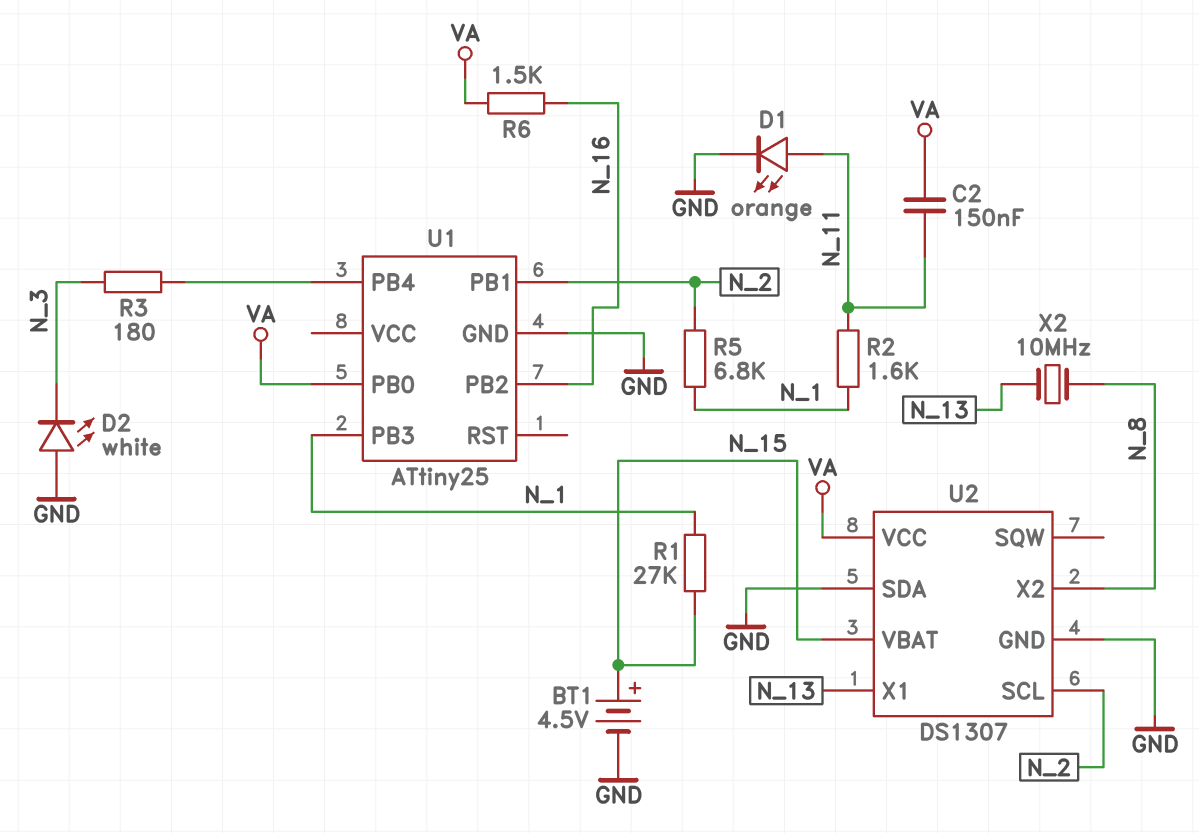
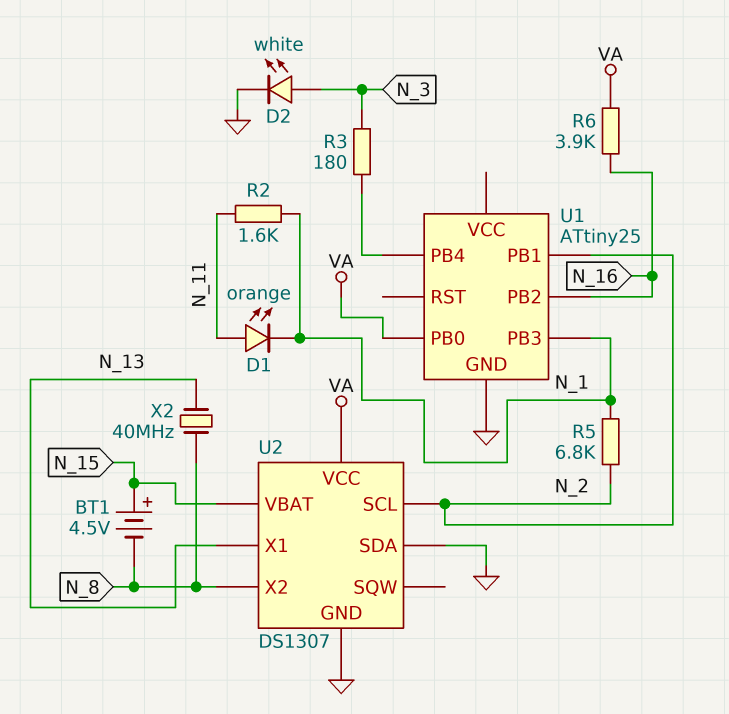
BT1: 4.5V (plus N_15, minus GND) -> 4.5V (plus N_15, minus N_8)
C2: 150nF (N_11, VA) -> none
D1: LED orange (A N_11, K GND) -> LED orange (A N_11, K N_1)
D2: LED white (A GND, K N_3) -> LED white (A N_3, K GND)
R1: 27k (N_1, N_15) -> none
R6: 1.5k (N_16, VA) -> 3.9k (N_16, VA)
X2: 10MHz (N_8, N_13) -> 40MHz (N_8, N_13)

